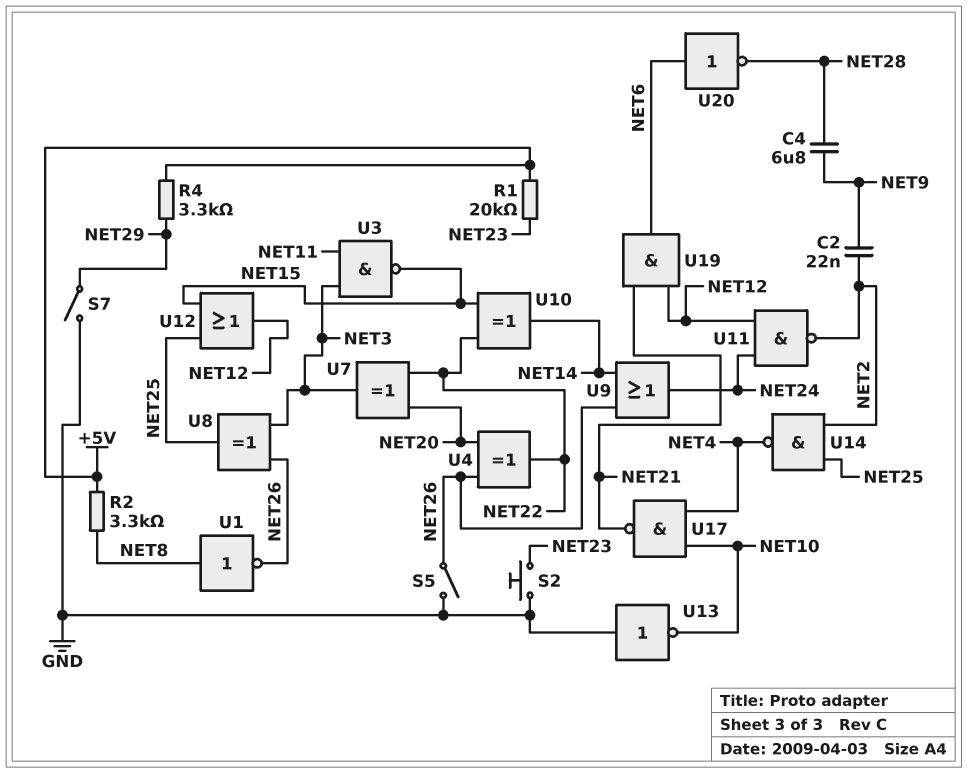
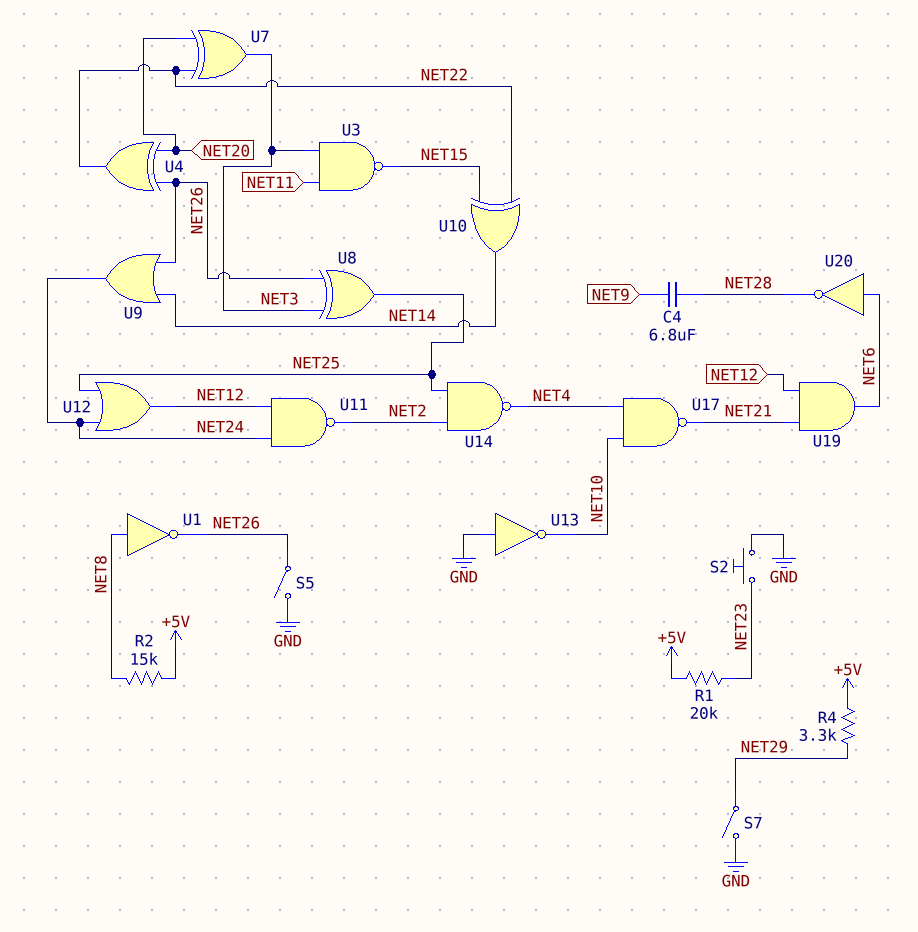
C2: 22nF (NET2, NET9) -> none
R2: 3.3k (+5V, NET8) -> 15k (+5V, NET8)
U12: OR (in NET15, in NET25, out NET12) -> OR (in NET24, in NET25, out NET12)

